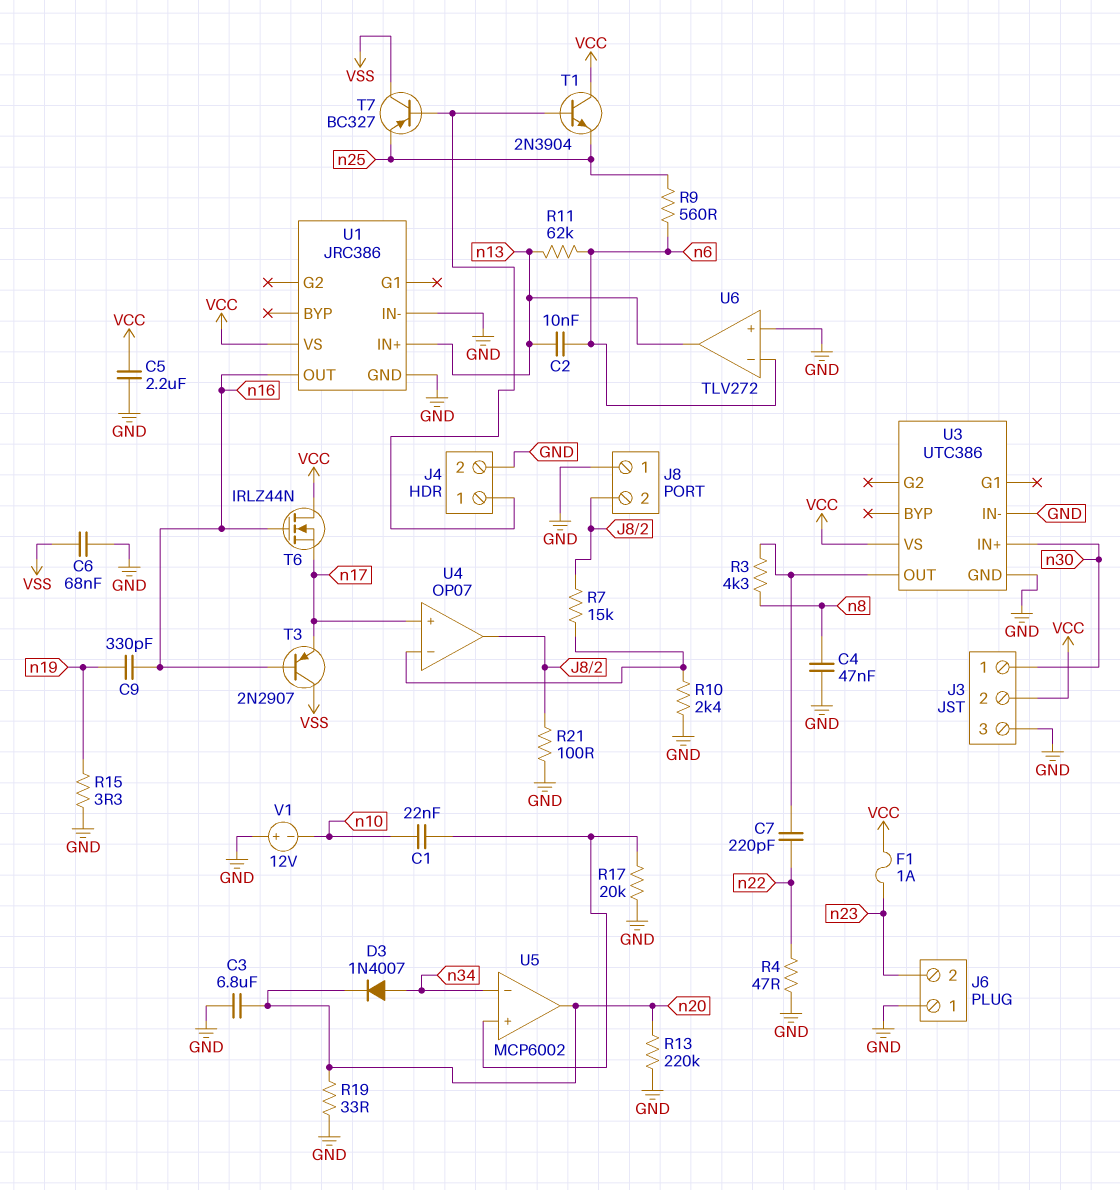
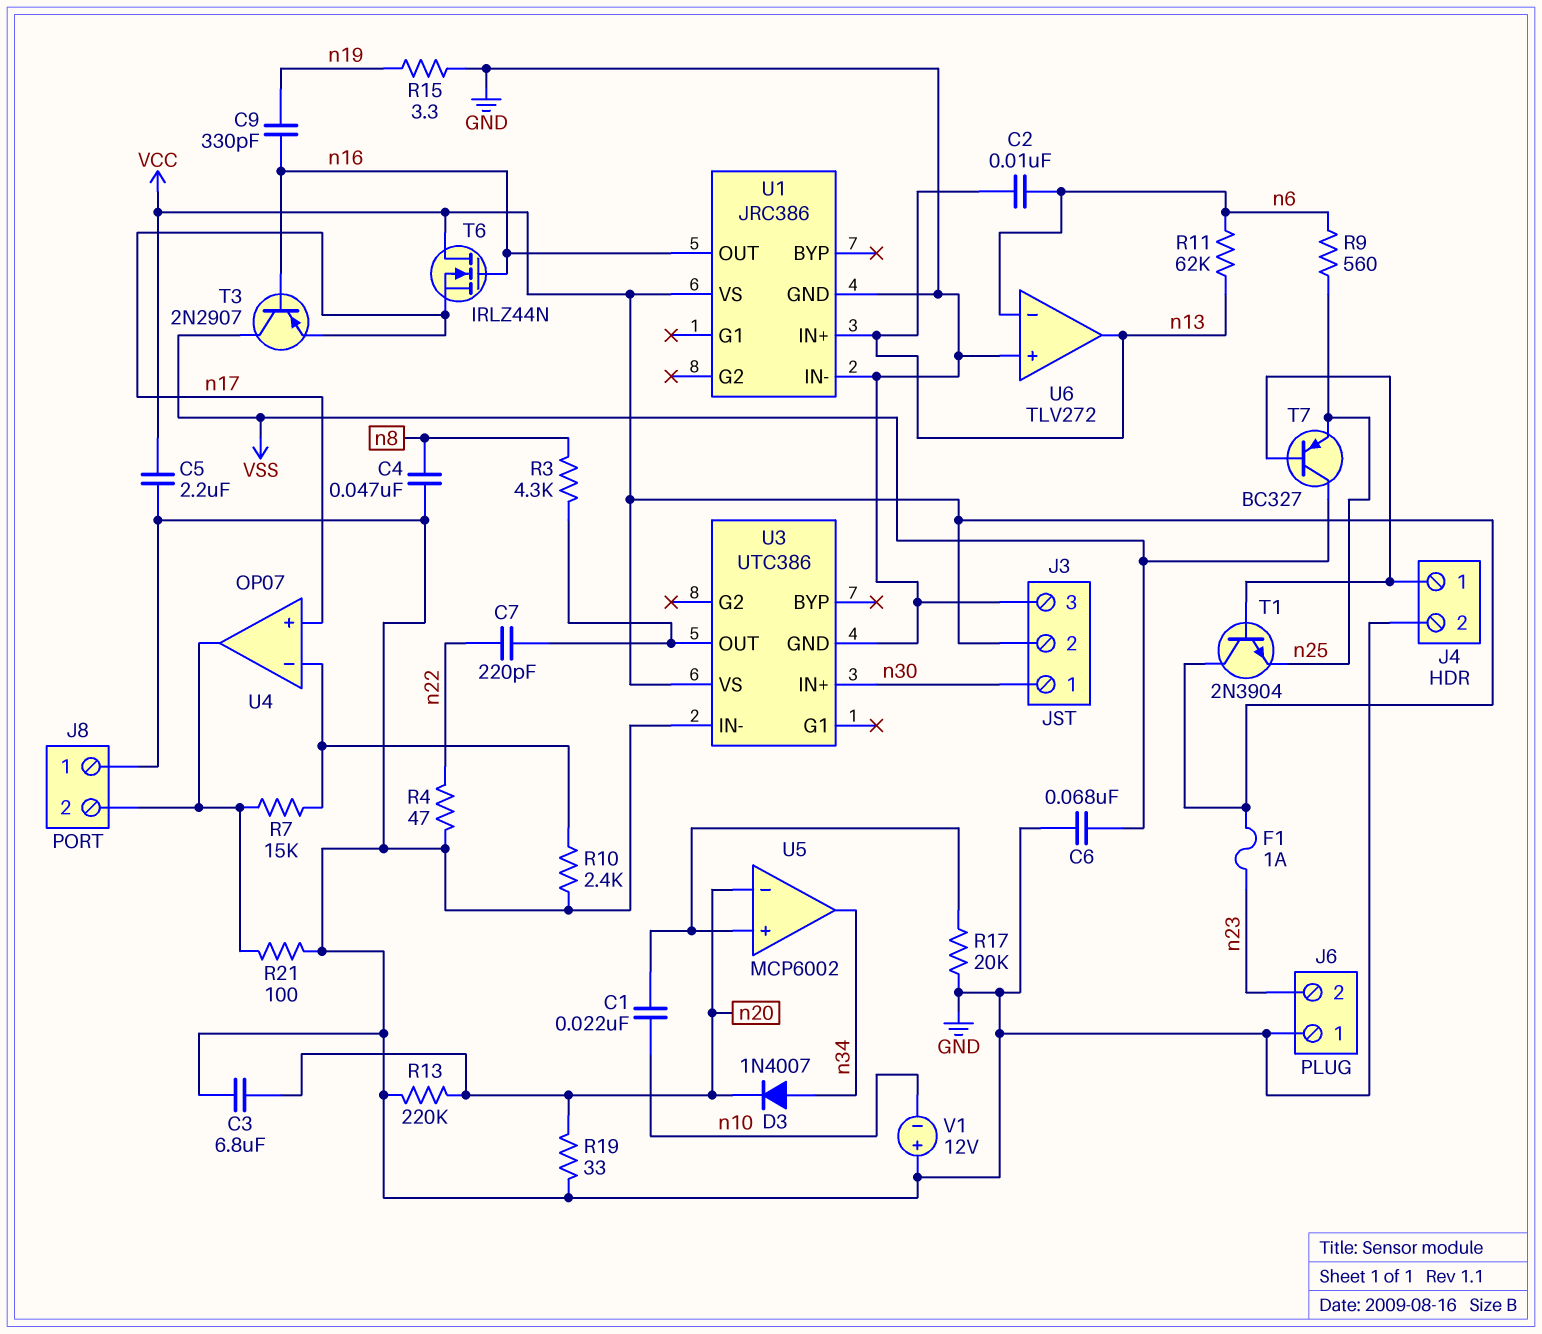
U5 pin in-: n34 -> n20
U5 pin out: n20 -> n34

